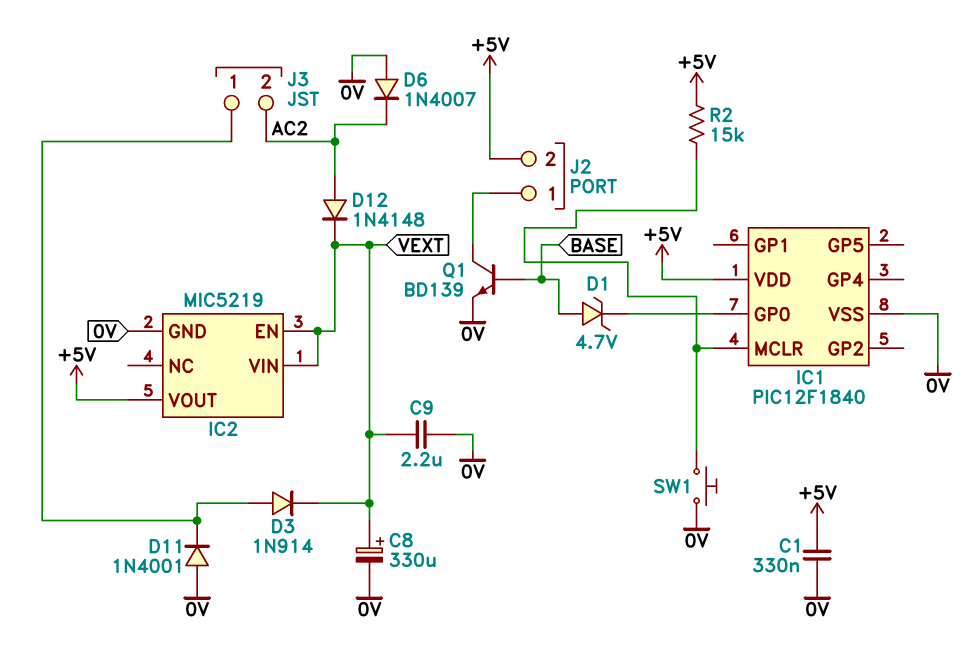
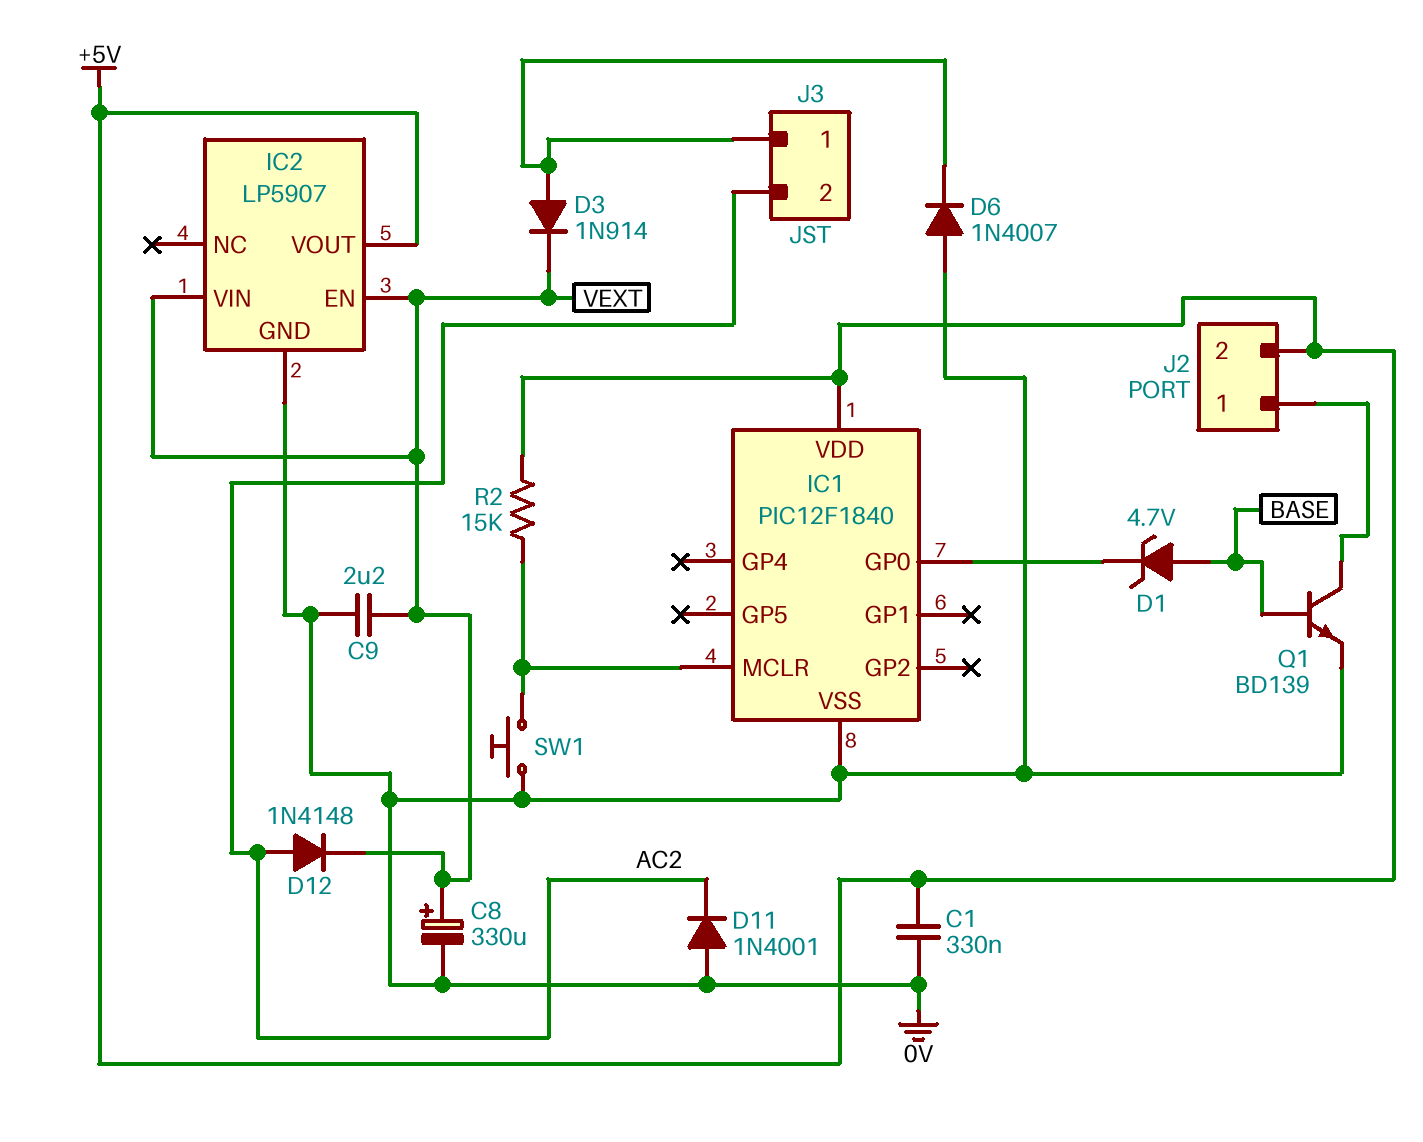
D6: diode 1N4007 (A 0V, K AC2) -> diode 1N4007 (A 0V, K J3/1)
D11: diode 1N4001 (A 0V, K J3/1) -> diode 1N4001 (A 0V, K AC2)
IC2: MIC5219 -> LP5907

